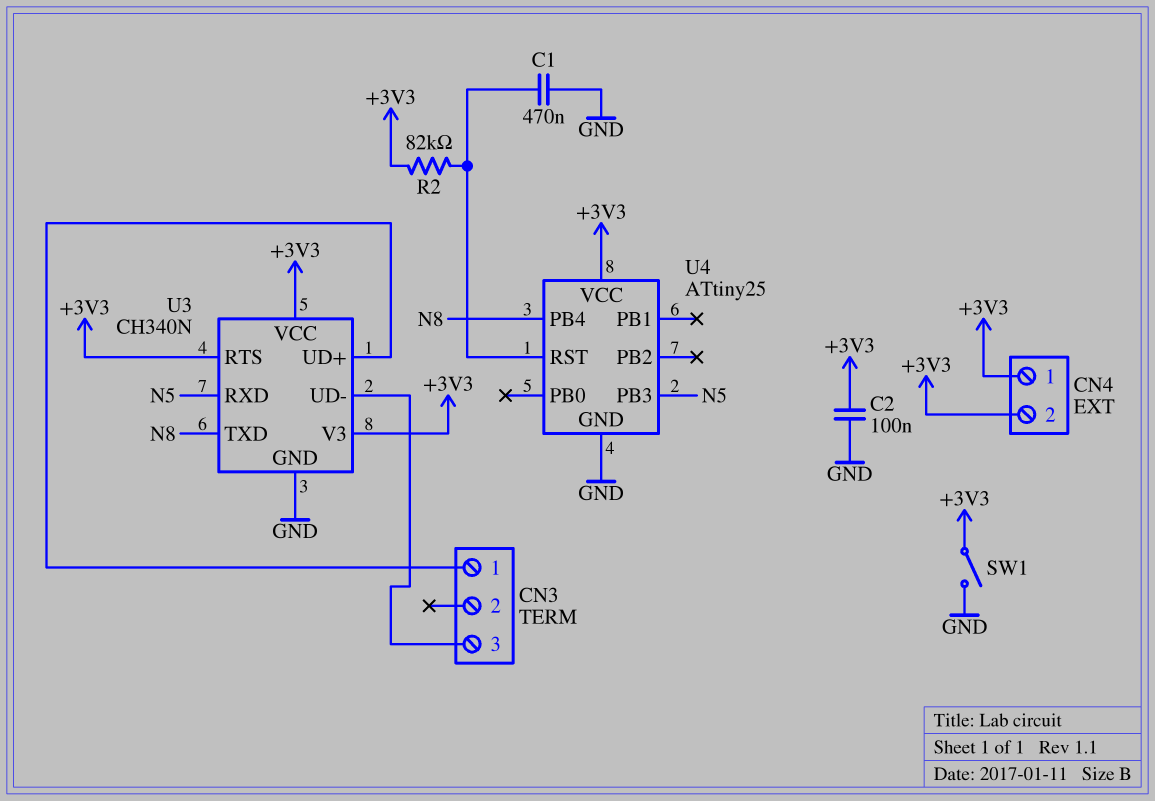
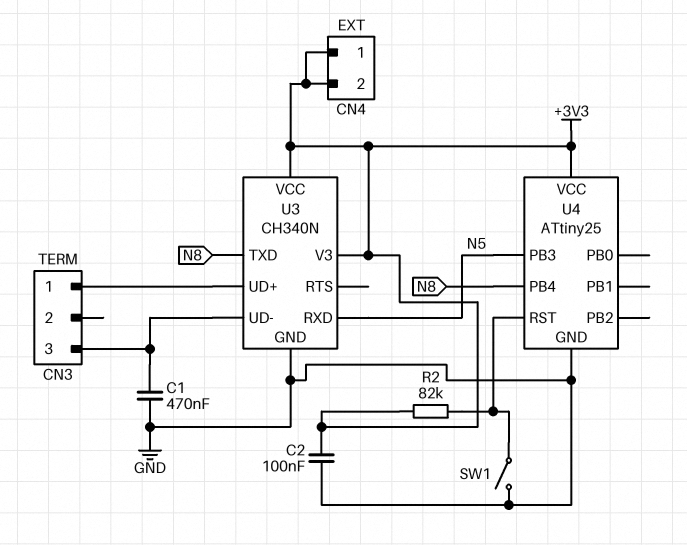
C1: 470nF (GND, U4/RST) -> 470nF (CN3/3, GND)
SW1: switch (+3V3, GND) -> switch (GND, U4/RST)
U3 pin RTS: +3V3 -> none

